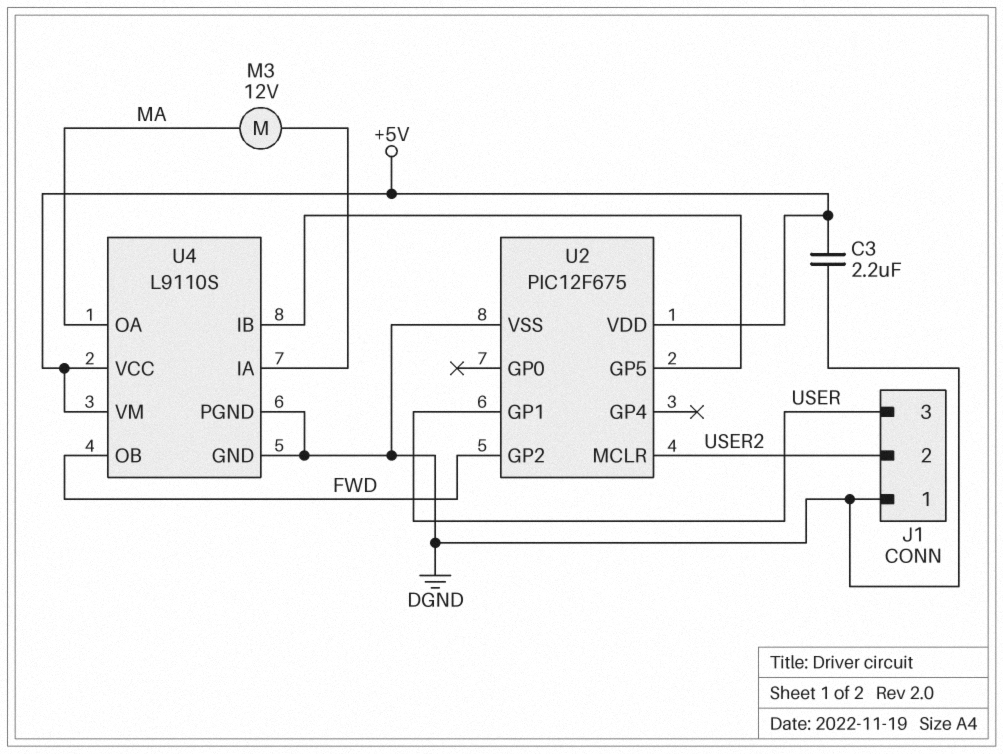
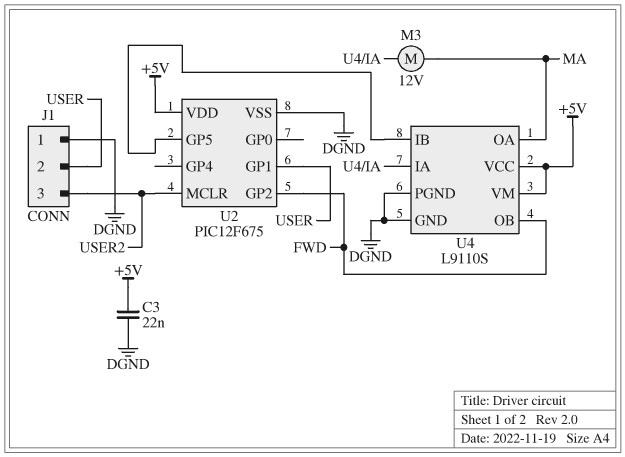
C3: 2.2uF (+5V, DGND) -> 22nF (+5V, DGND)
J1 pin 2: USER2 -> USER
J1 pin 3: USER -> USER2

